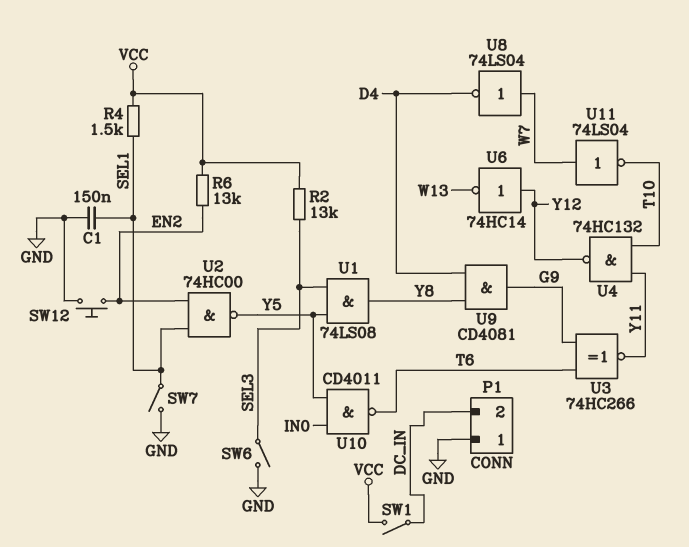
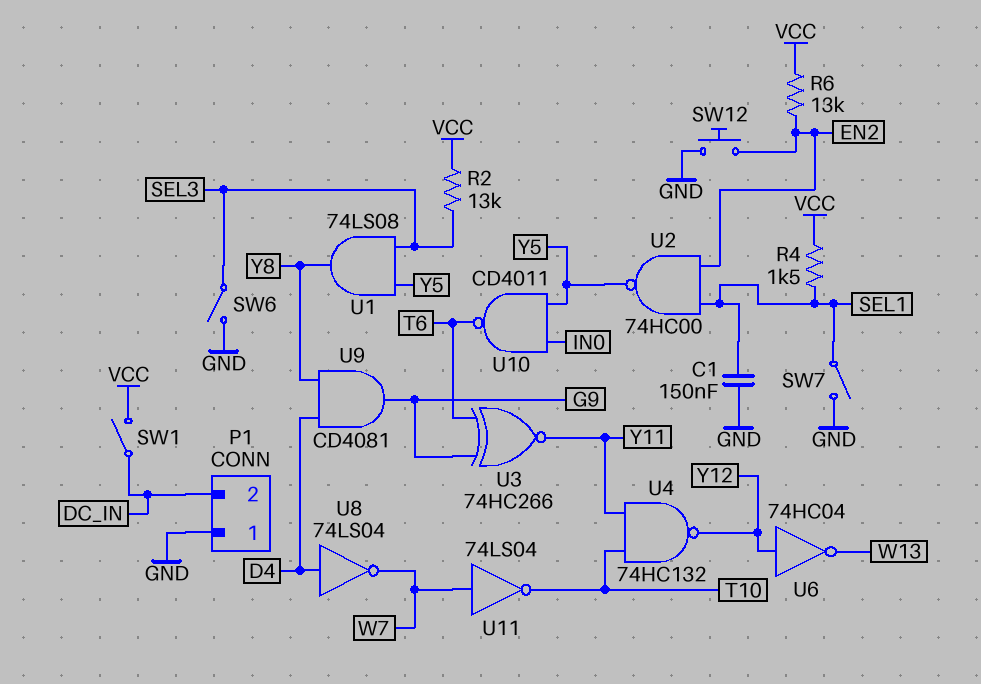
U6: NOT 74HC14 (in Y12, out W13) -> NOT 74HC04 (in Y12, out W13)
U8: NOT 74LS04 (in W7, out D4) -> NOT 74LS04 (in D4, out W7)

